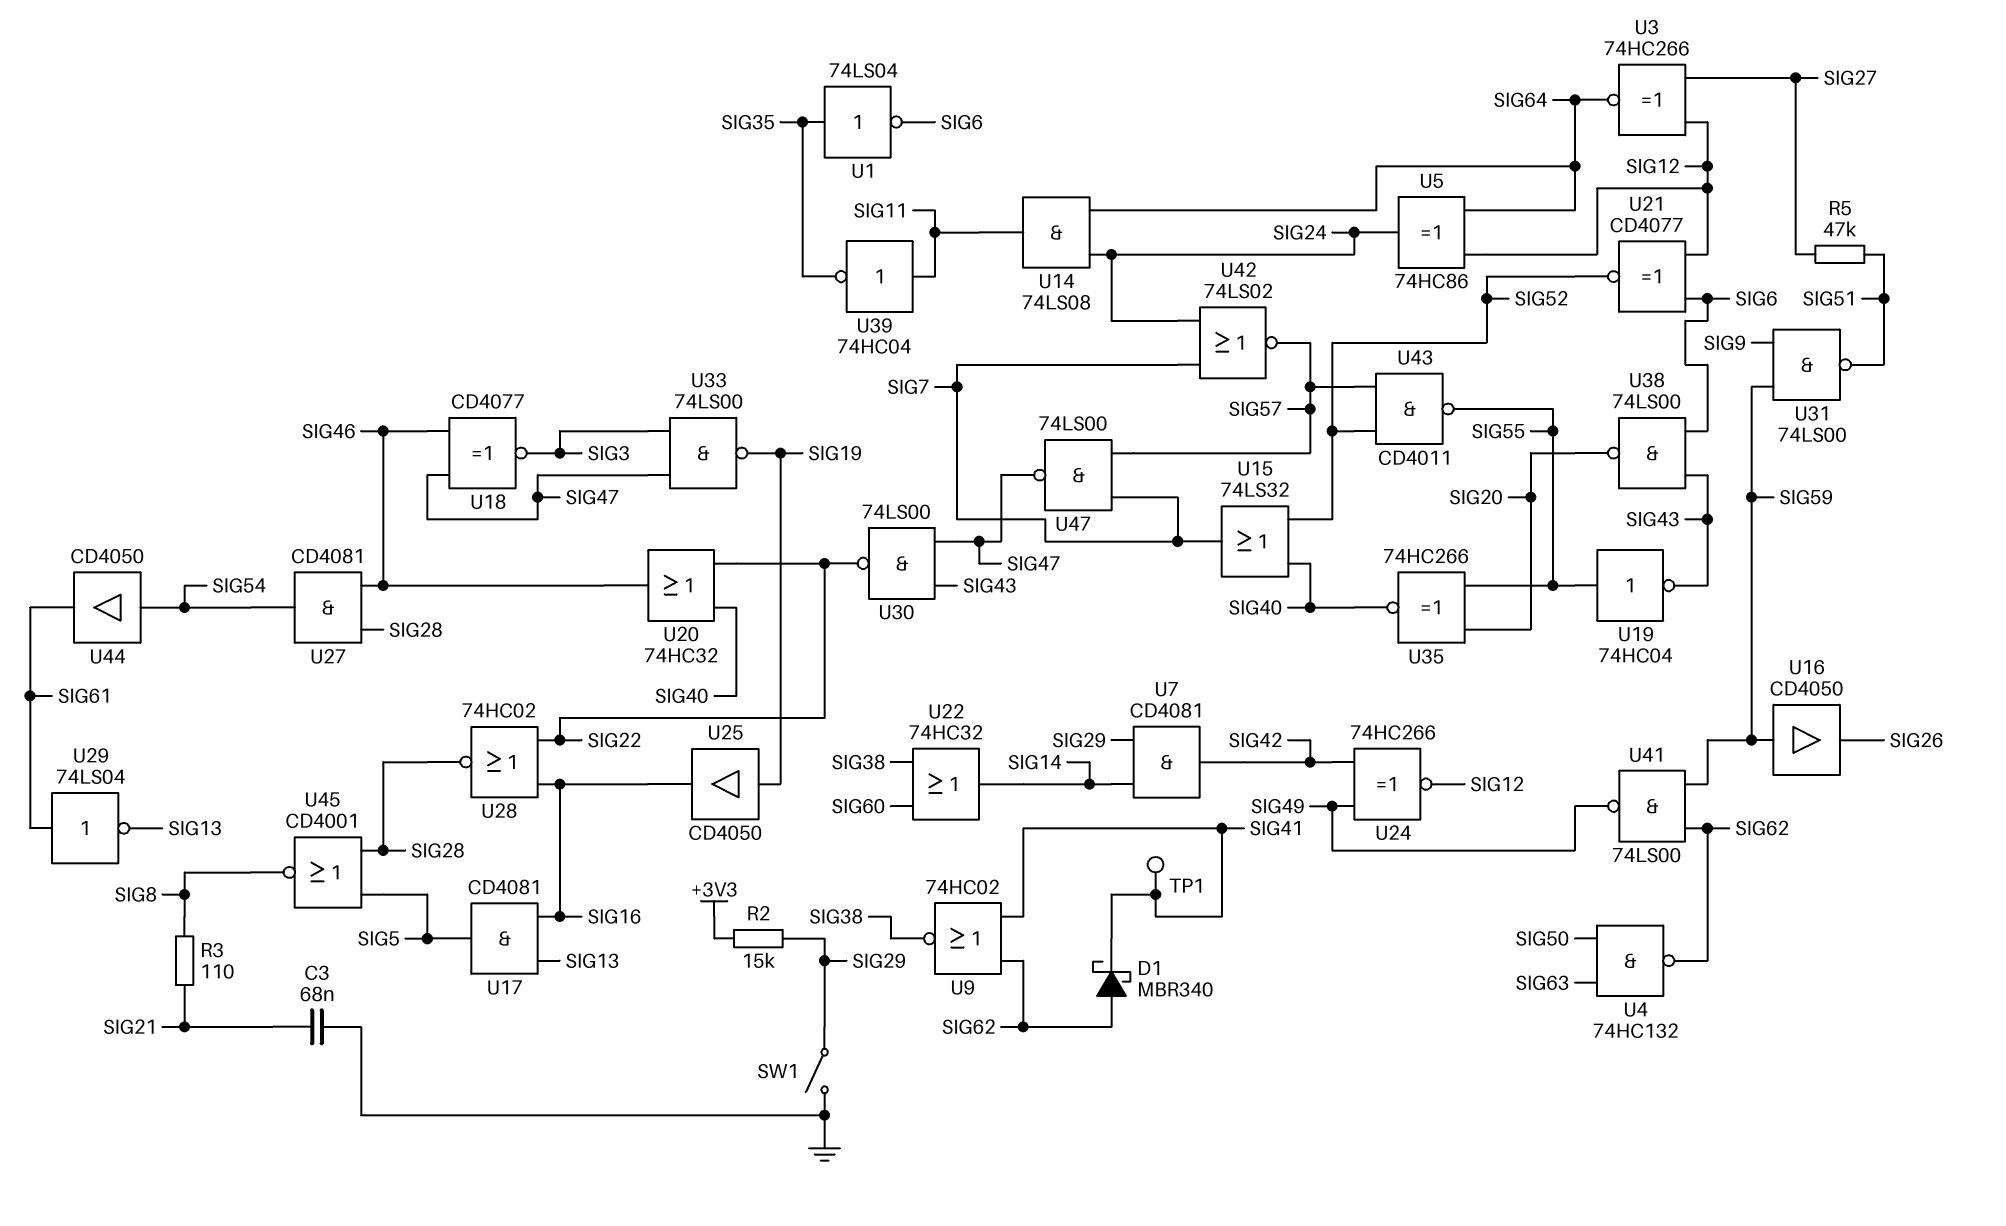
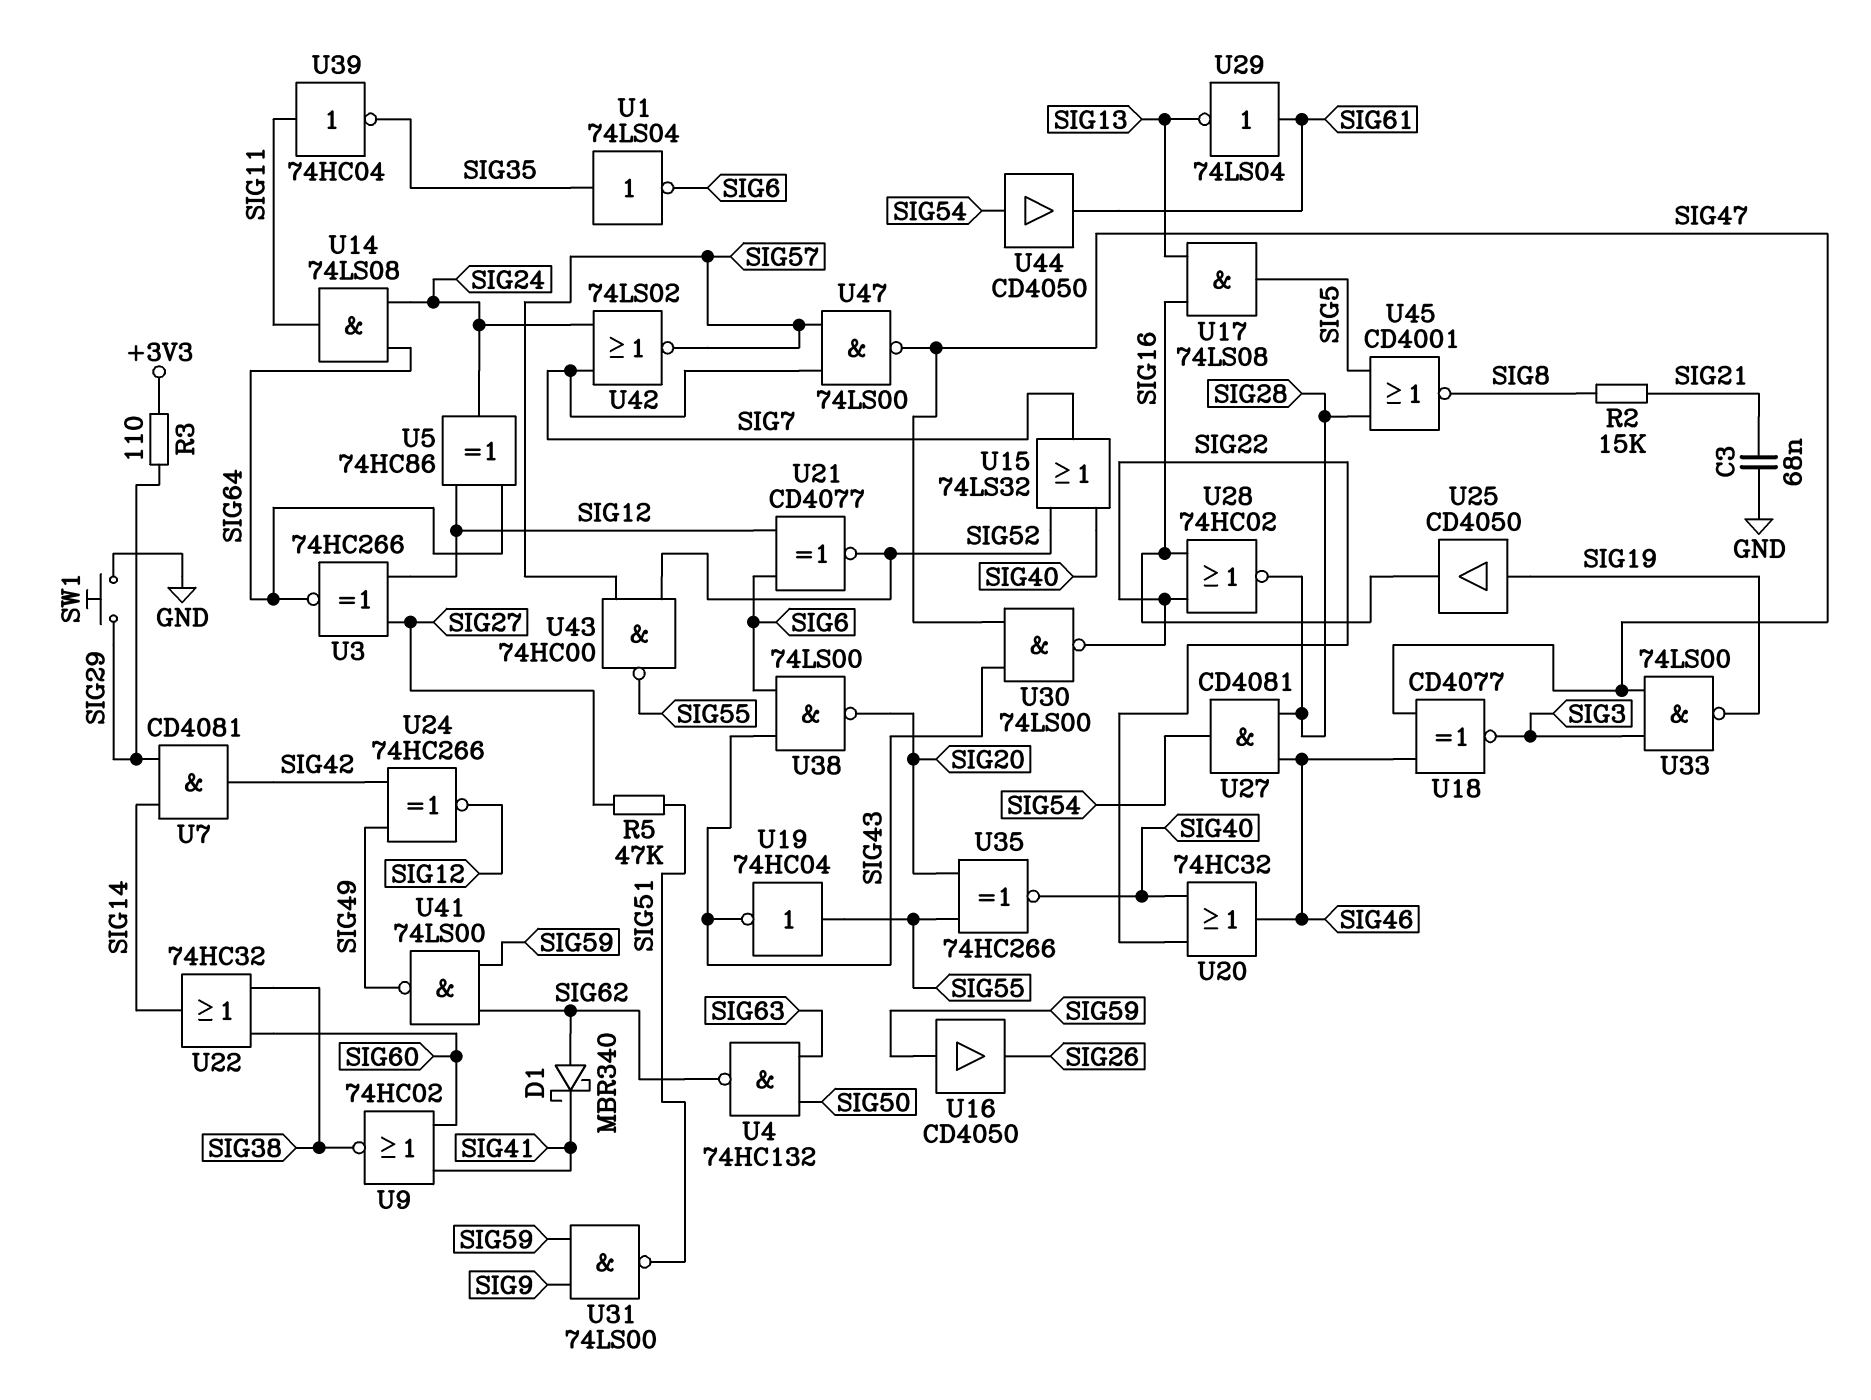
R2: 15k (+3V3, SIG29) -> 15k (SIG8, SIG21)
R3: 110 (SIG8, SIG21) -> 110 (+3V3, SIG29)
SW1: switch (GND, SIG29) -> button (GND, SIG29)
TP1: test point (SIG41) -> none
U9: NOR 74HC02 (in SIG41, in SIG62, out SIG38) -> NOR 74HC02 (in SIG41, in SIG60, out SIG38)
U17: AND CD4081 (in SIG13, in SIG16, out SIG5) -> AND 74LS08 (in SIG13, in SIG16, out SIG5)
U43: NAND CD4011 (in SIG52, in SIG57, out SIG55) -> NAND 74HC00 (in SIG52, in SIG57, out SIG55)

